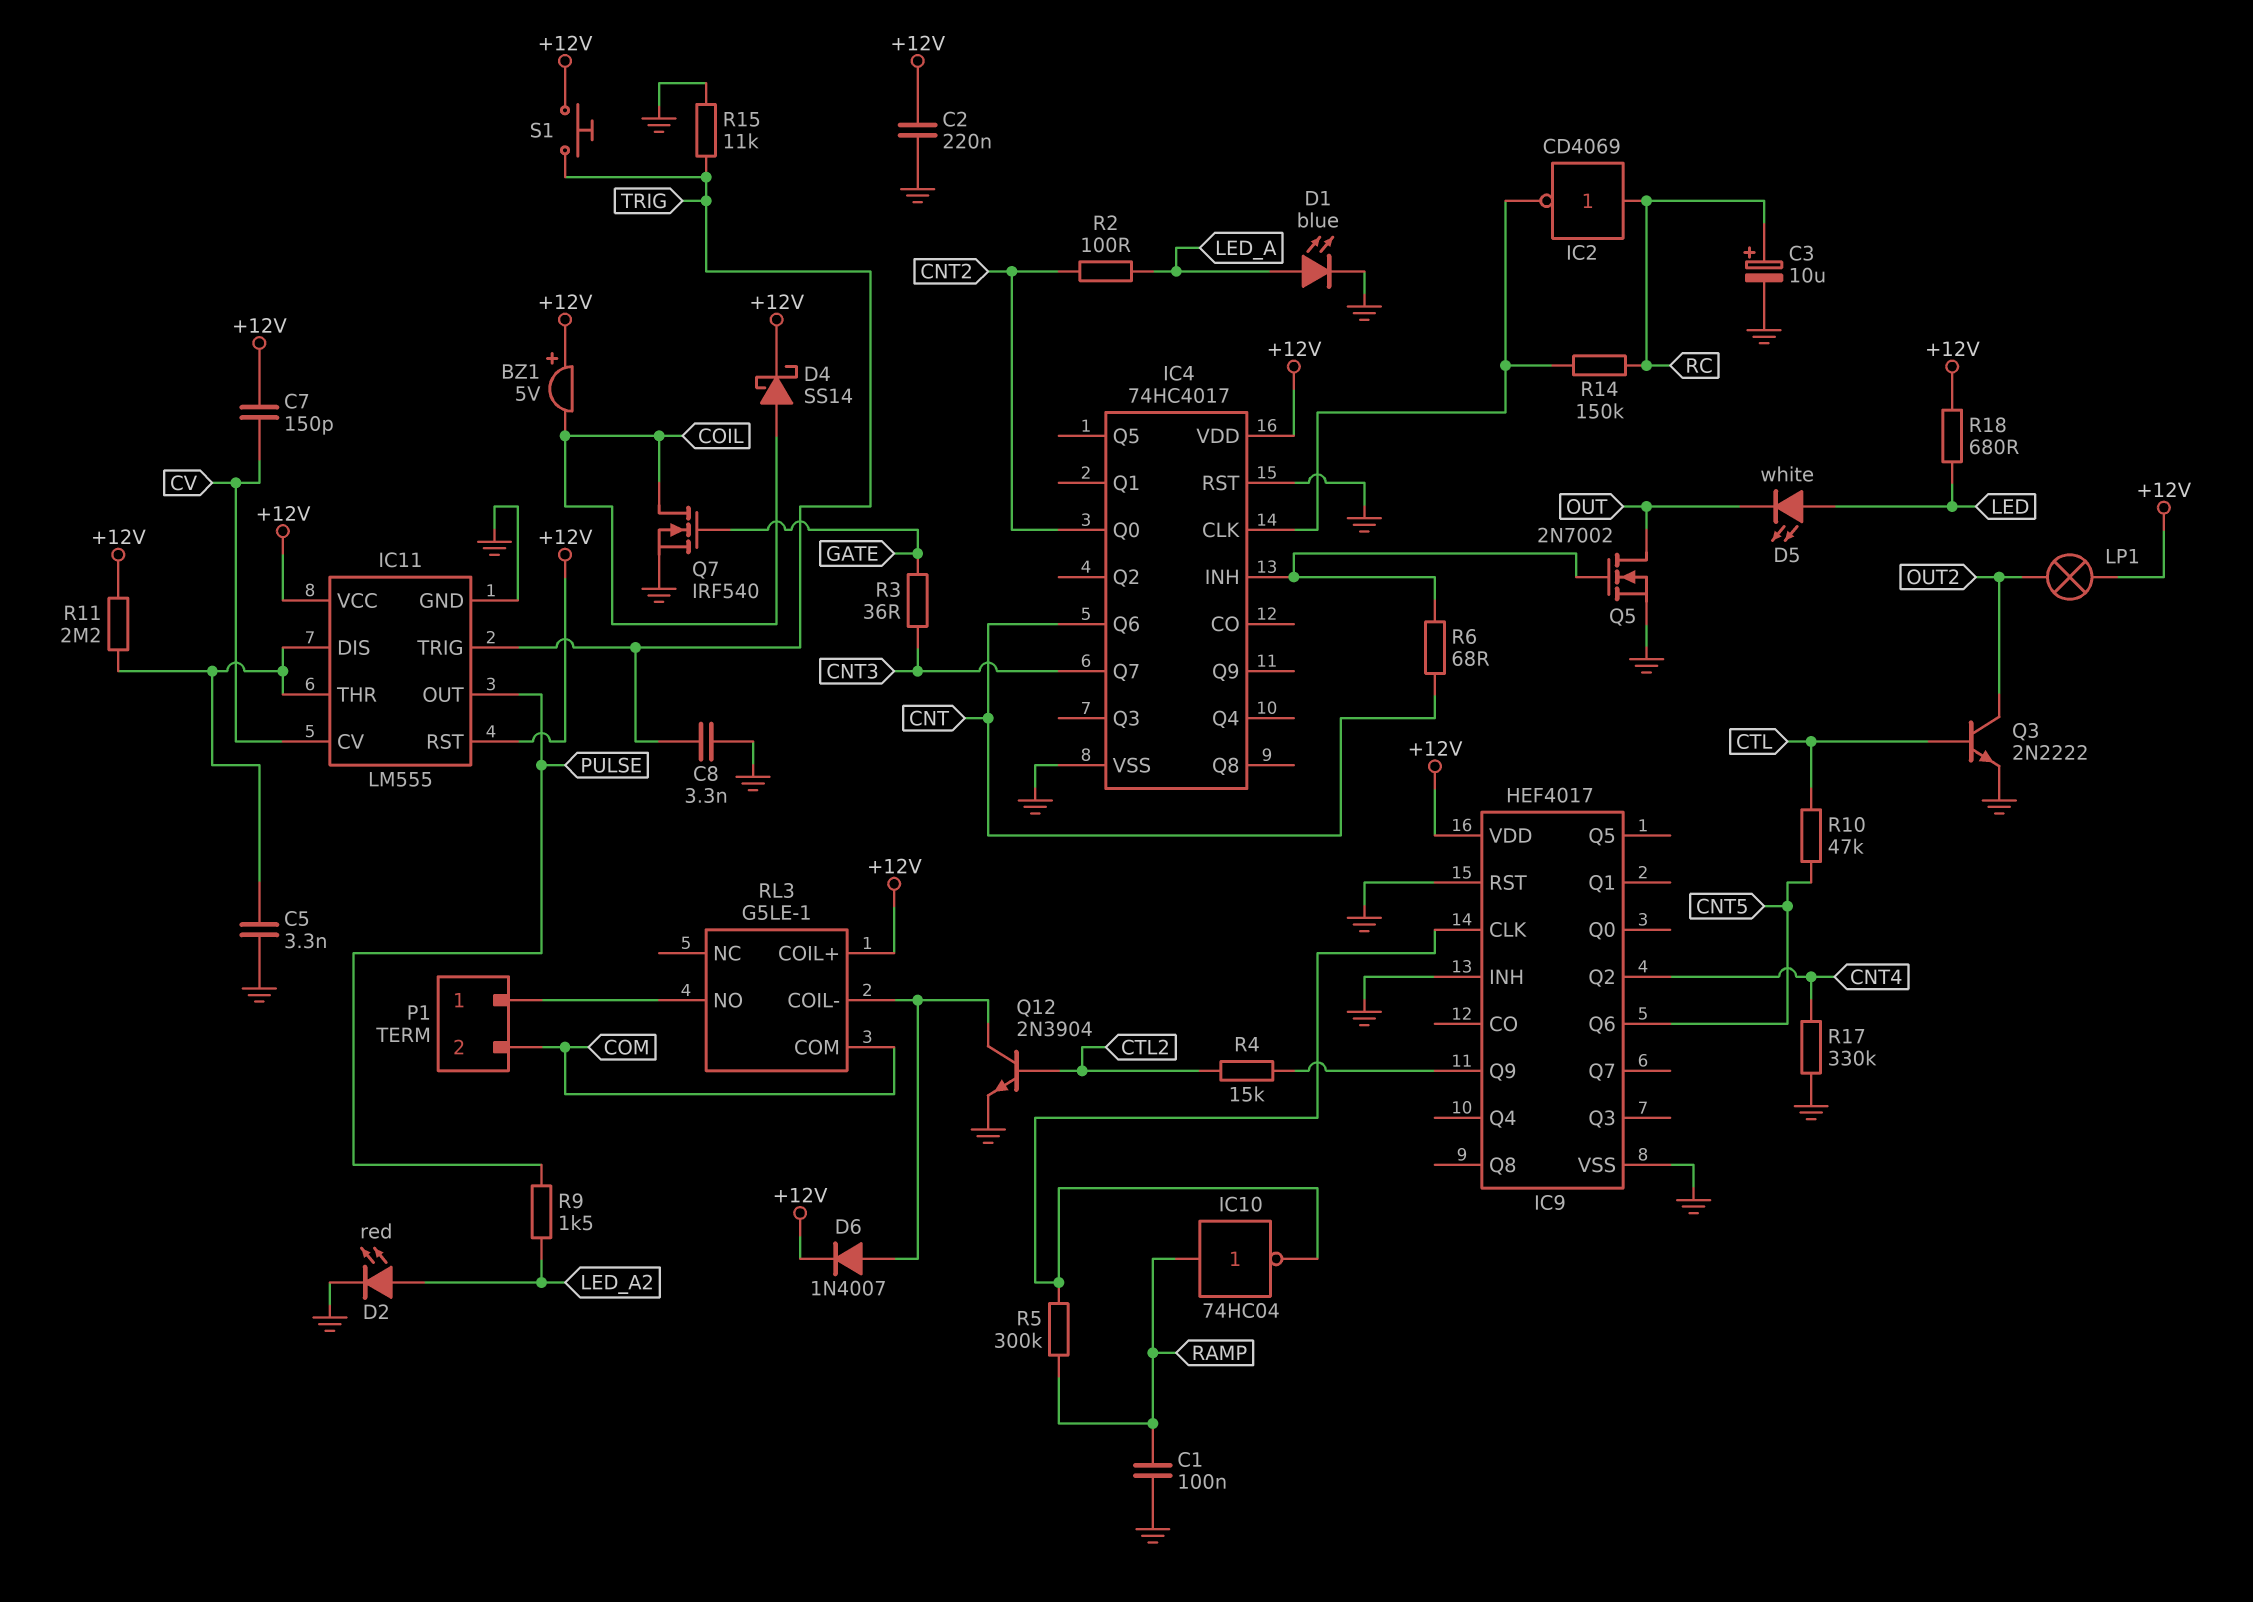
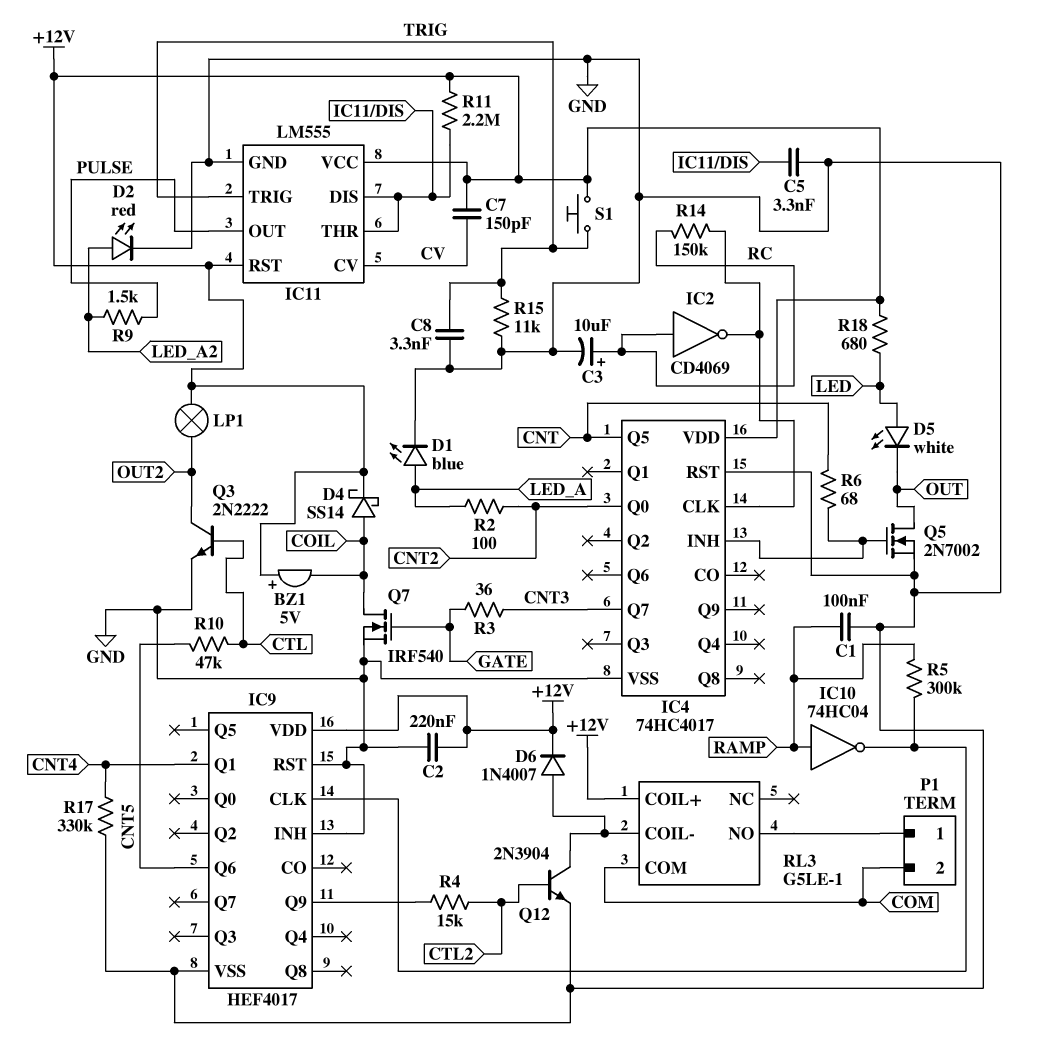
IC4 pin Q5: none -> CNT
IC4 pin Q6: CNT -> none
IC9 pin Q1: none -> CNT4
IC9 pin Q2: CNT4 -> none

